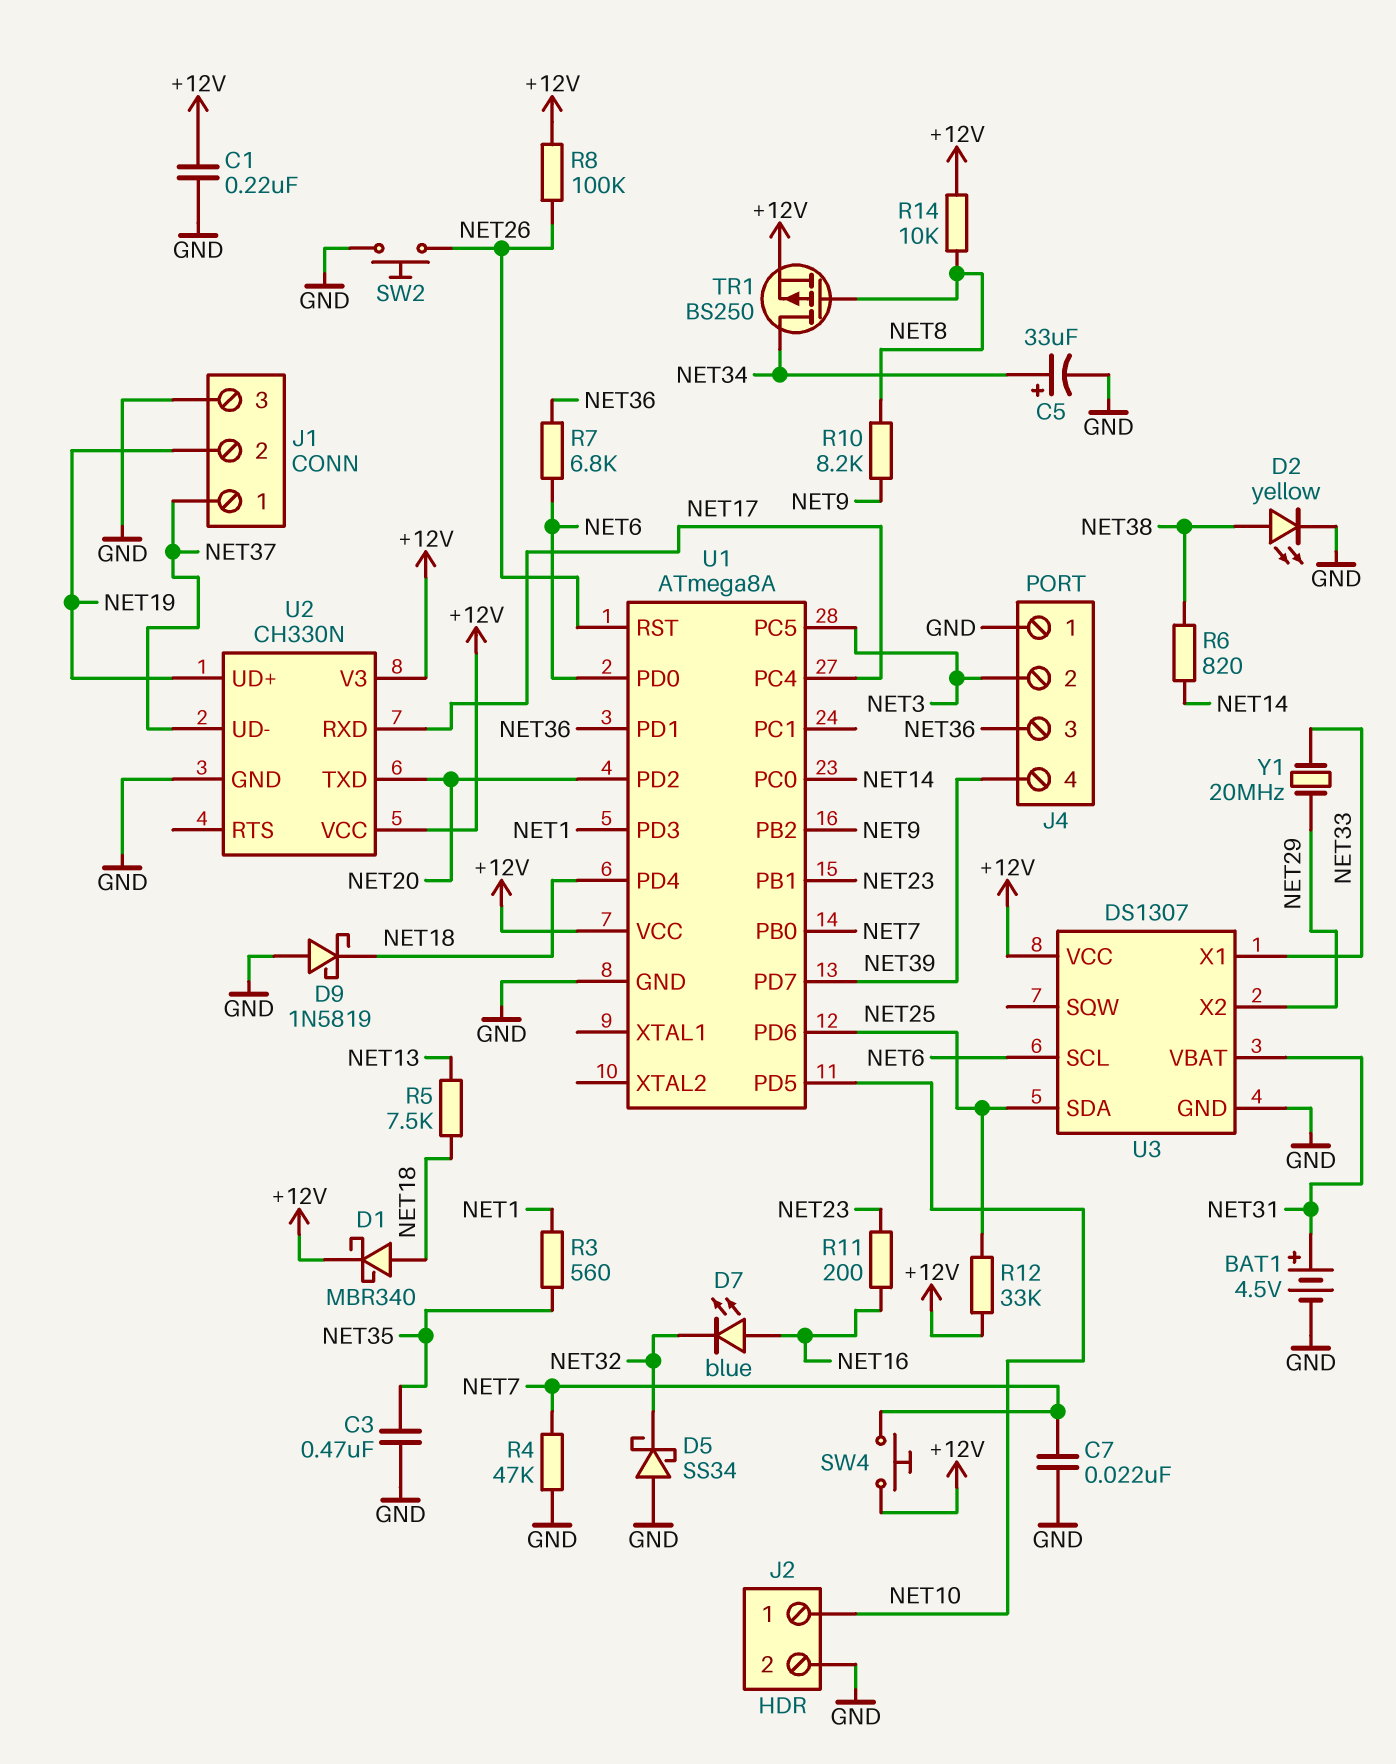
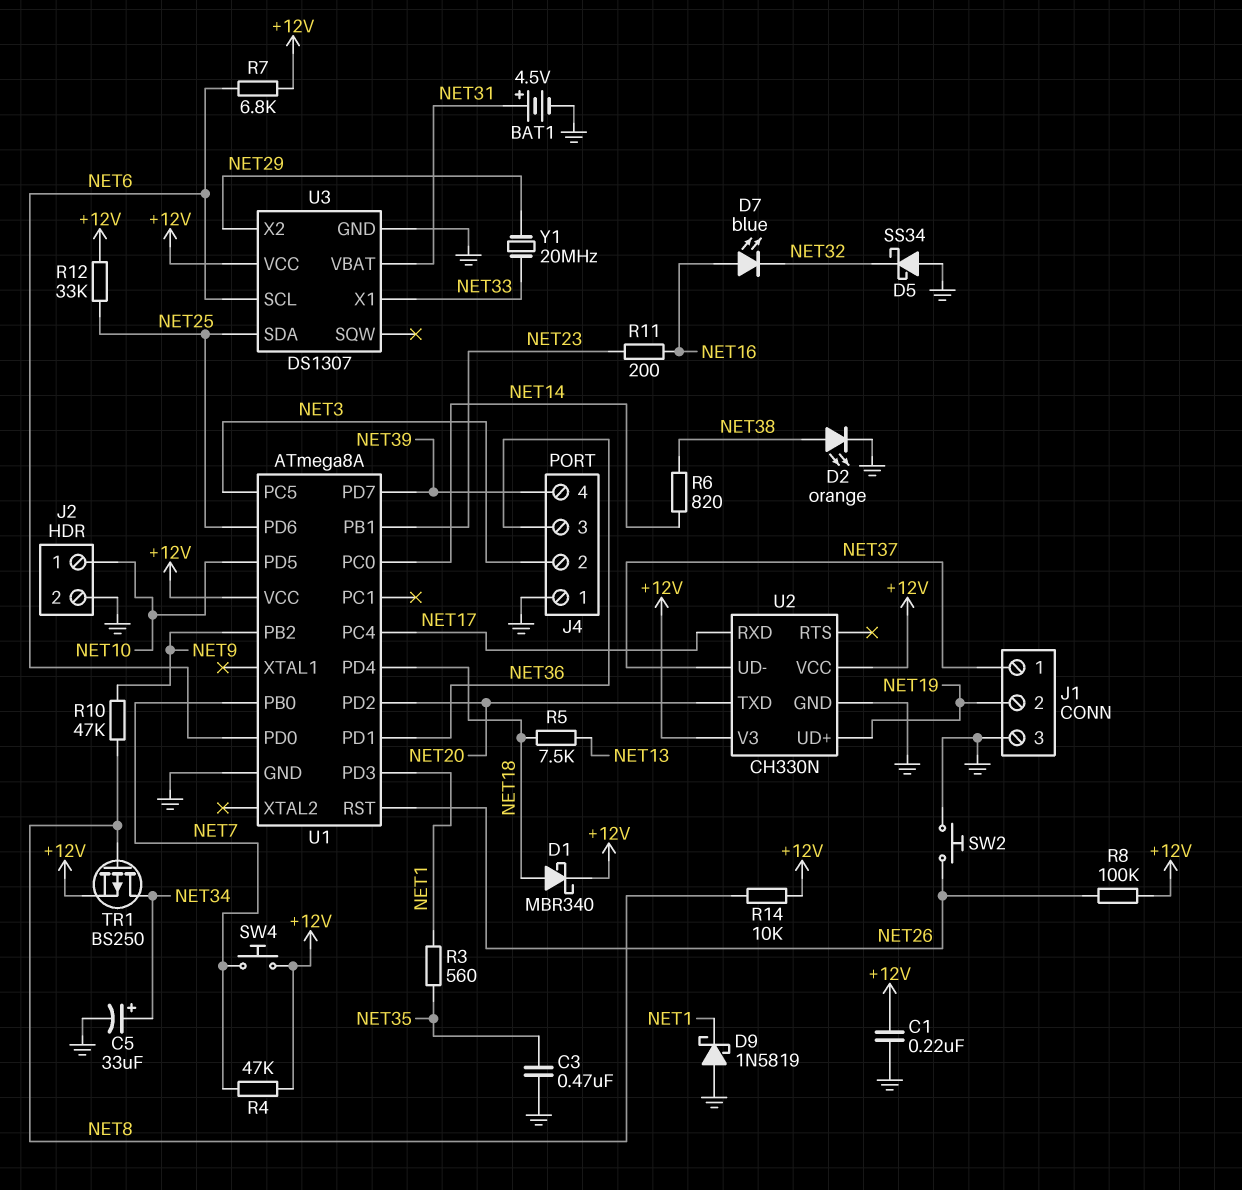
C7: 22nF (GND, NET7) -> none
D2: LED yellow (A NET38, K GND) -> LED orange (A NET38, K GND)
D9: schottky 1N5819 (A GND, K NET18) -> schottky 1N5819 (A GND, K NET1)
R4: 47k (GND, NET7) -> 47k (+12V, NET7)
R7: 6.8k (NET6, NET36) -> 6.8k (+12V, NET6)
R10: 8.2k (NET8, NET9) -> 47k (NET8, NET9)

